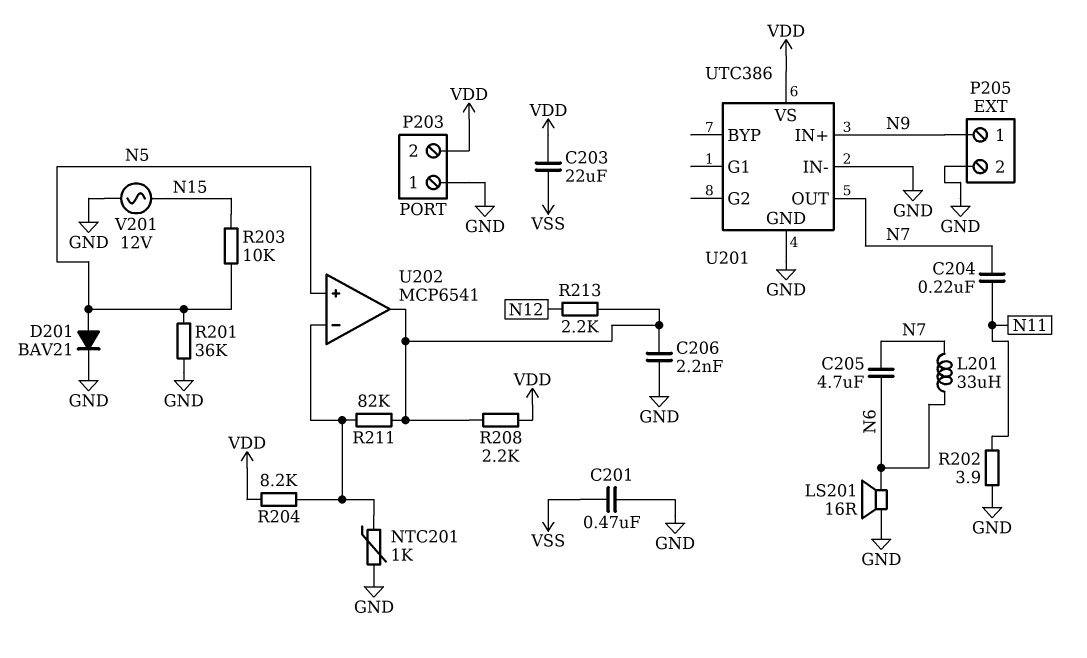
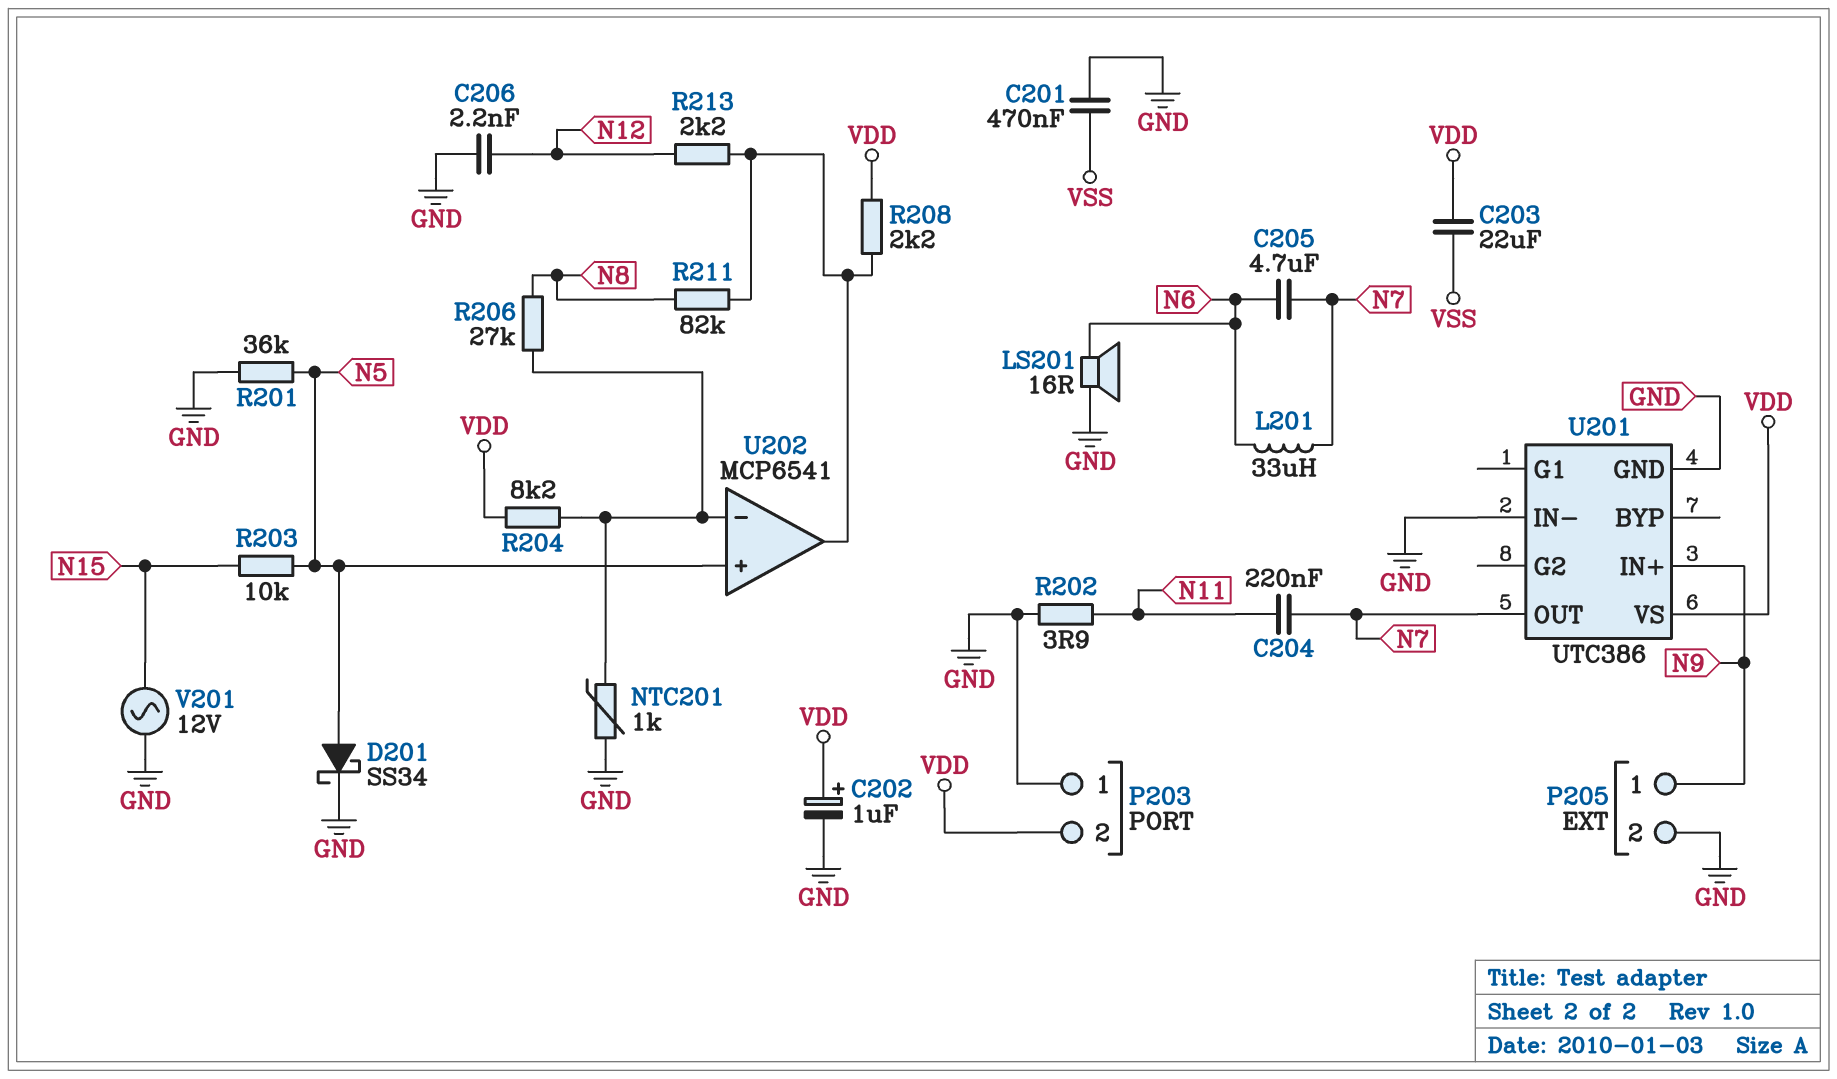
C202: none -> 1uF (plus VDD, minus GND)
C206: 2.2nF (GND, U202/out) -> 2.2nF (GND, N12)
D201: diode BAV21 (A N5, K GND) -> schottky SS34 (A N5, K GND)
R206: none -> 27k (N8, U202/in-)
R211: 82k (U202/in-, U202/out) -> 82k (N8, U202/out)

